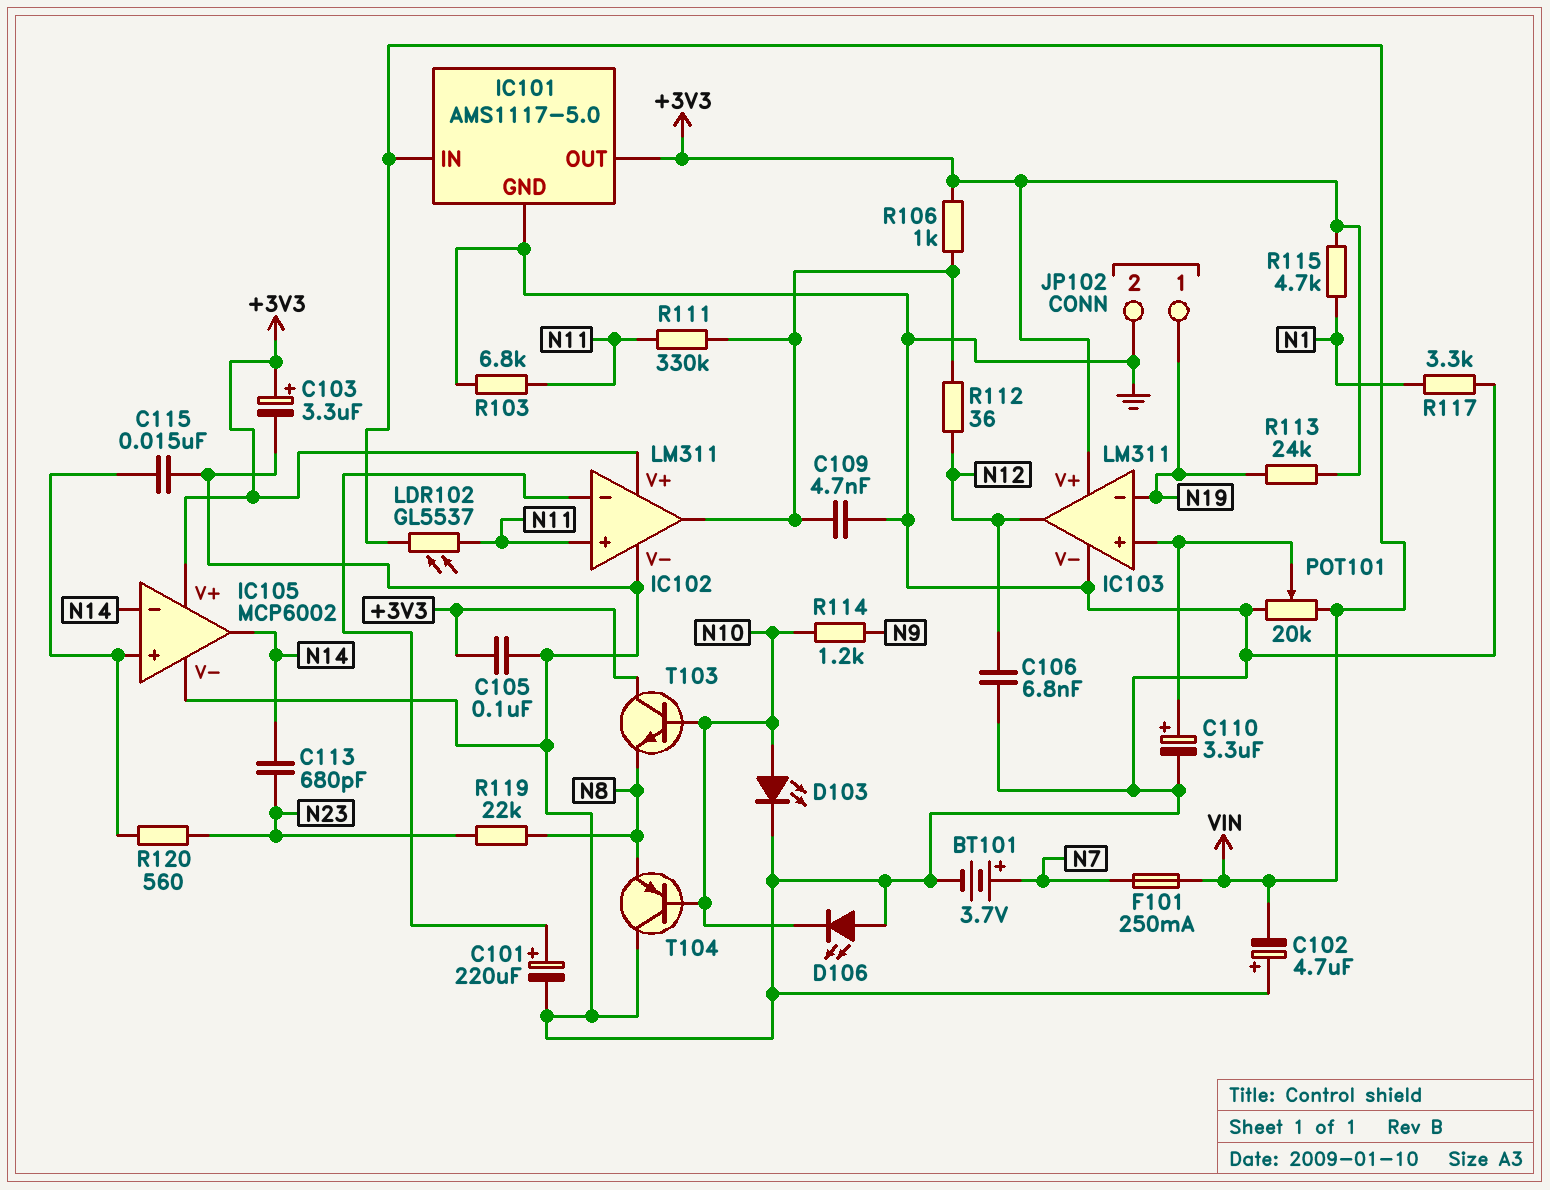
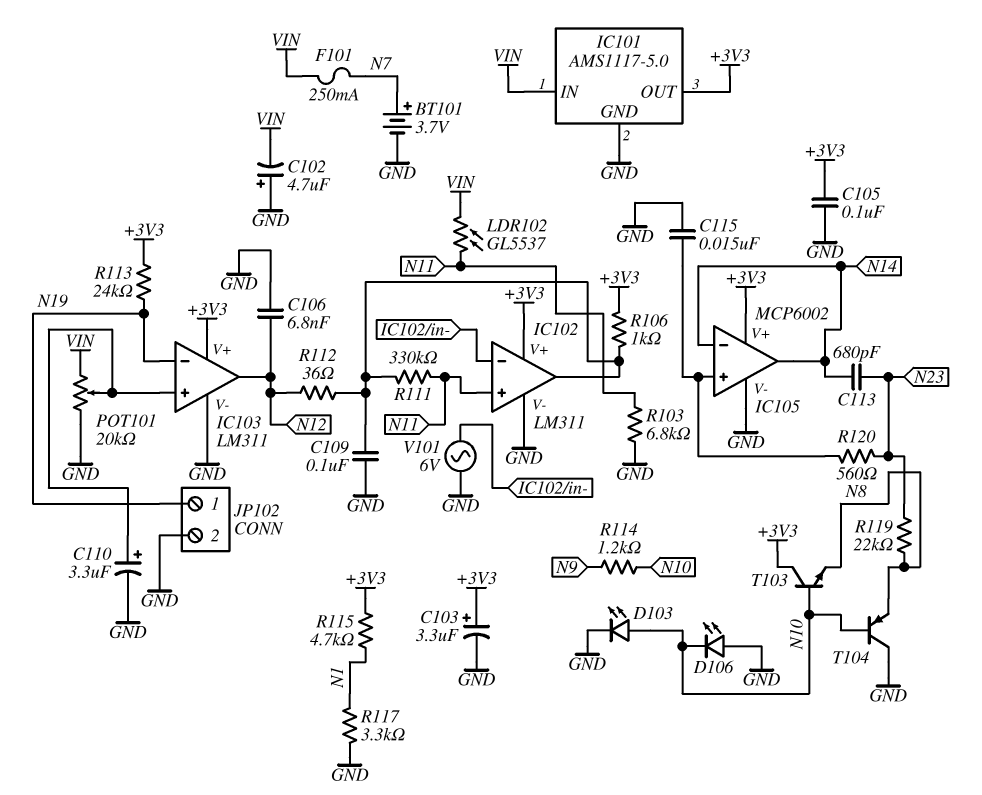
C101: 220uF (plus IC102/in-, minus GND) -> none
C109: 4.7nF (GND, IC102/out) -> 100nF (GND, IC102/out)
V101: none -> AC 6V (GND, IC102/in-)

